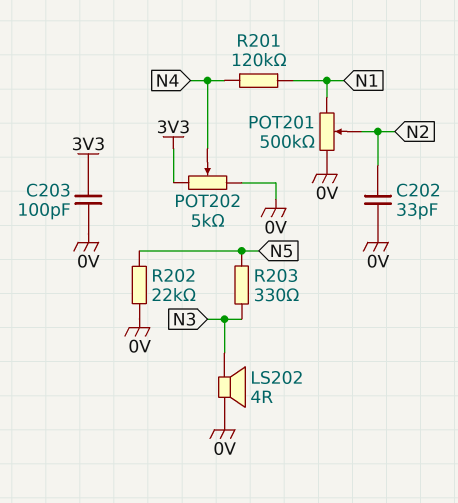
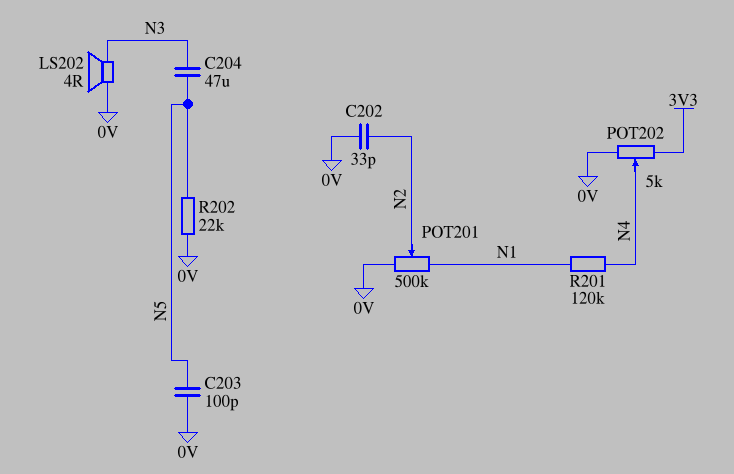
C203: 100pF (0V, 3V3) -> 100pF (0V, N5)
C204: none -> 47uF (N3, N5)
R203: 330 (N3, N5) -> none

